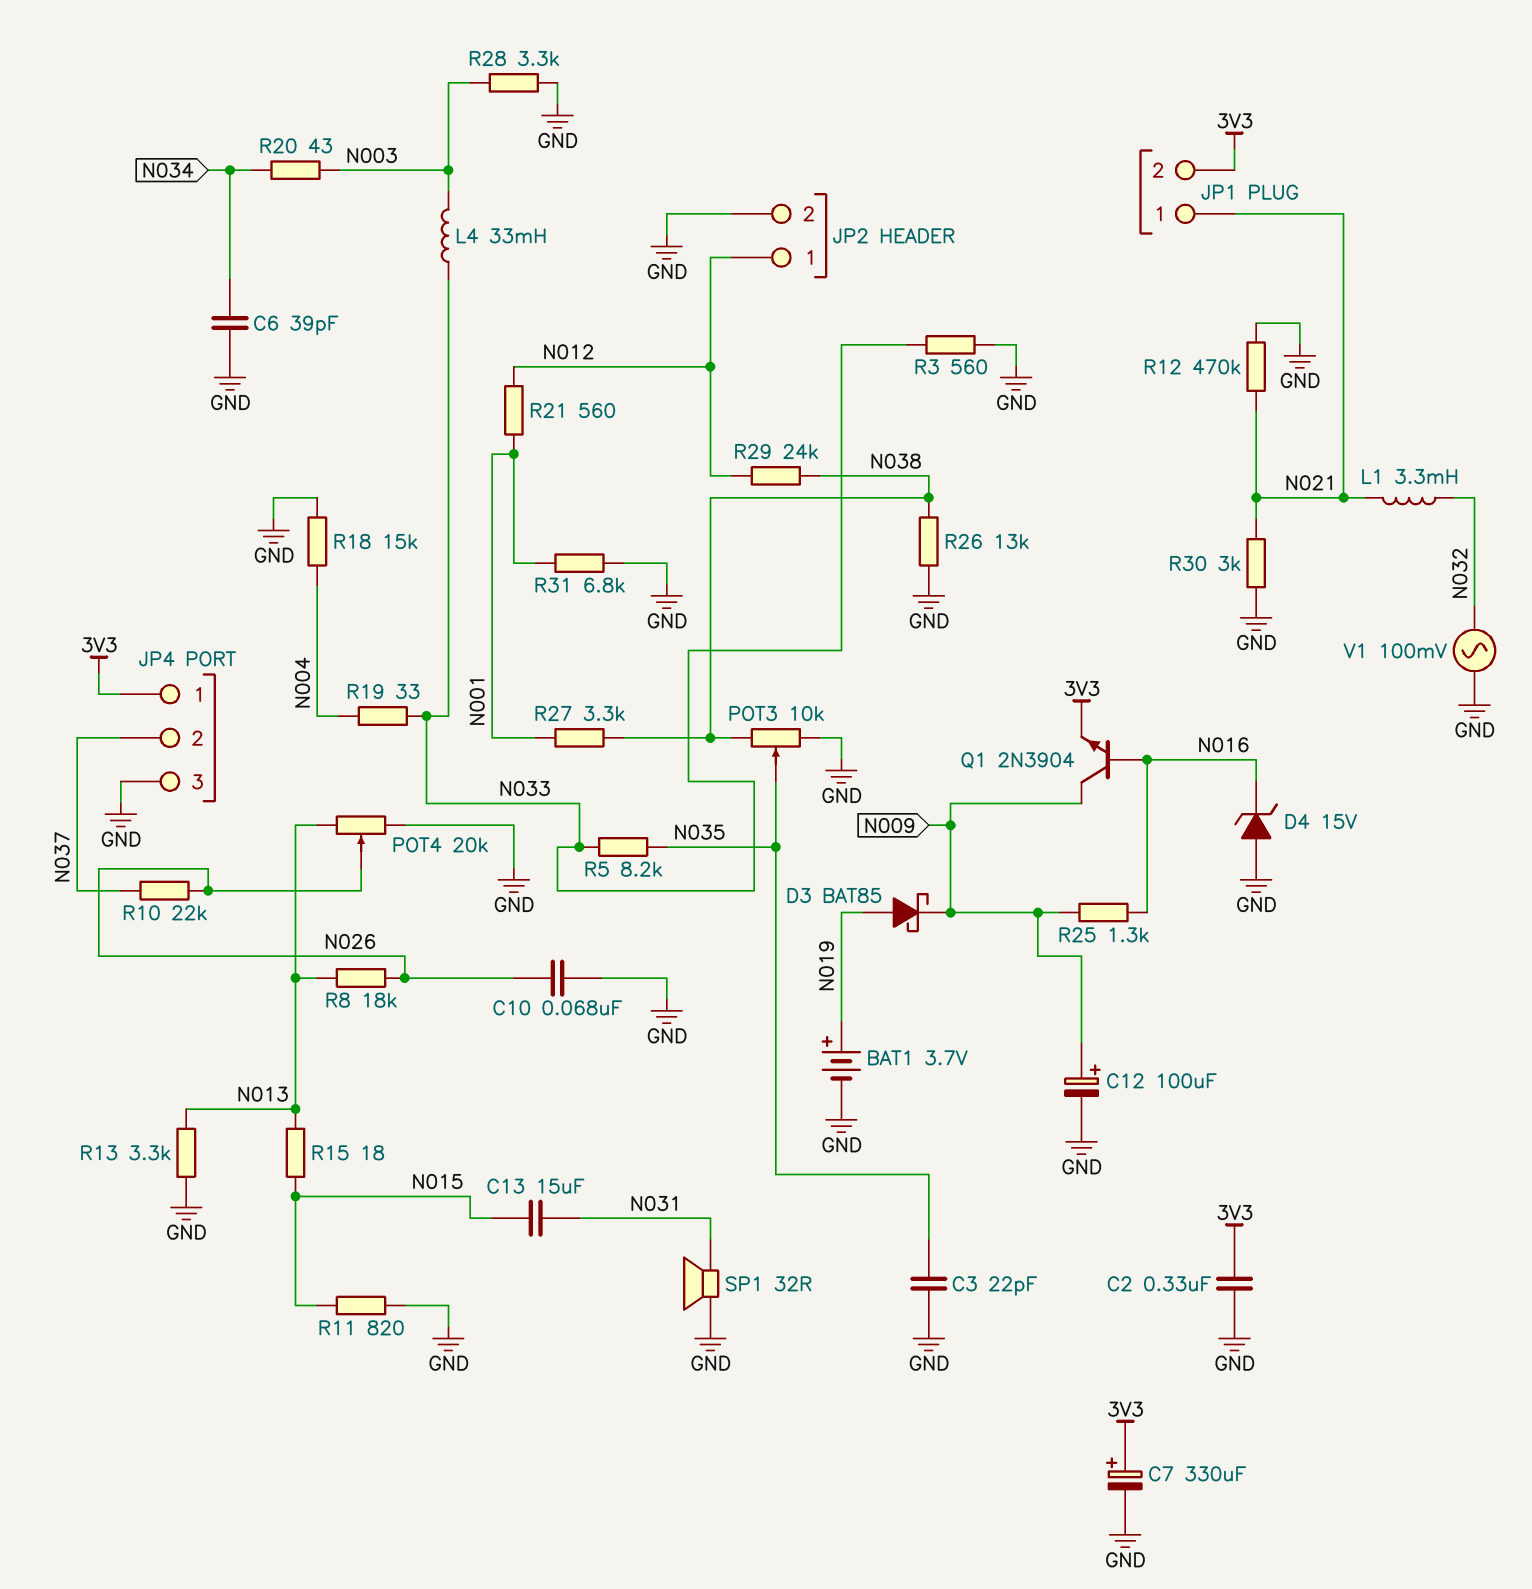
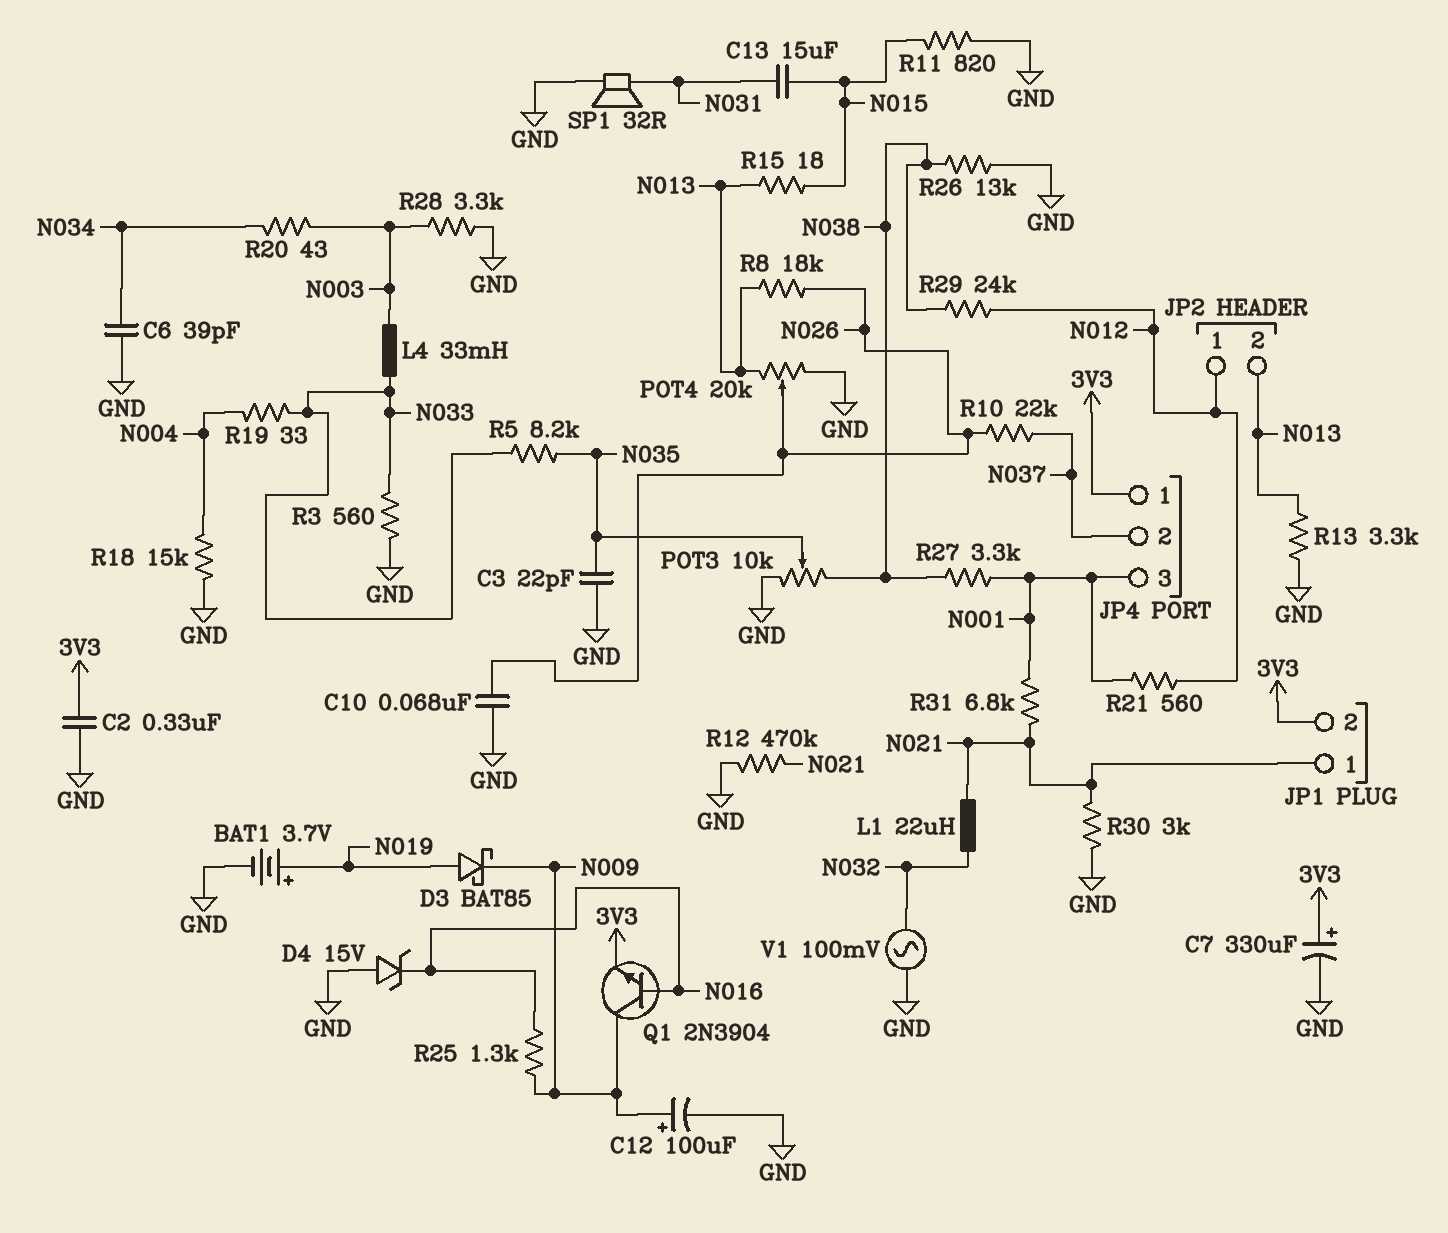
JP2 pin 2: GND -> N013
JP4 pin 3: GND -> N001
L1: 3.3mH (N021, N032) -> 22uH (N021, N032)
R31: 6.8k (GND, N001) -> 6.8k (N001, N021)

